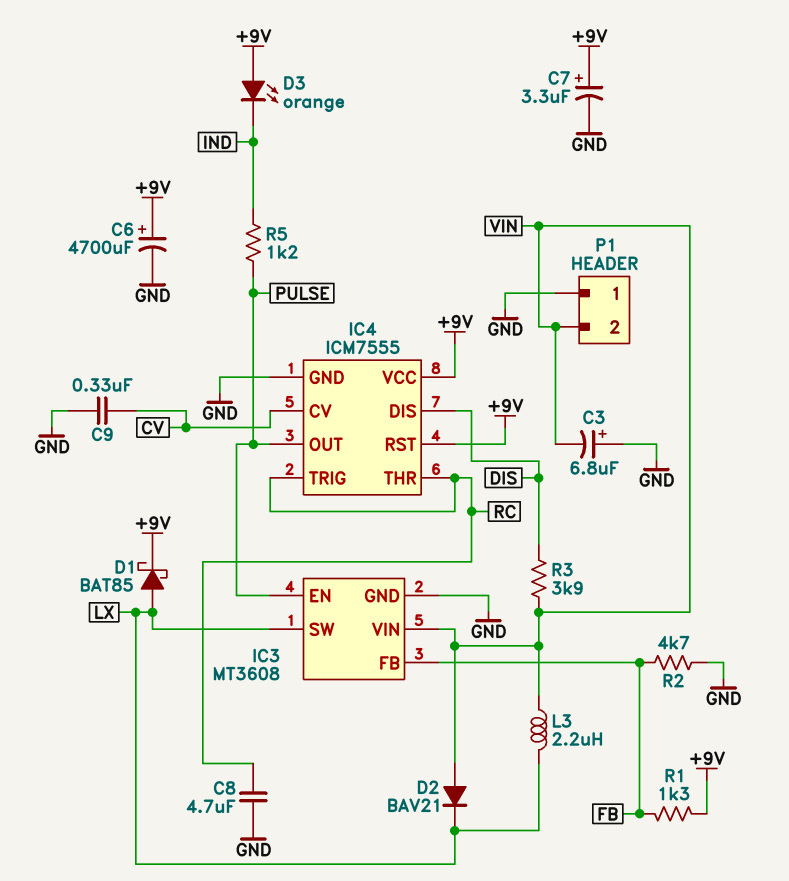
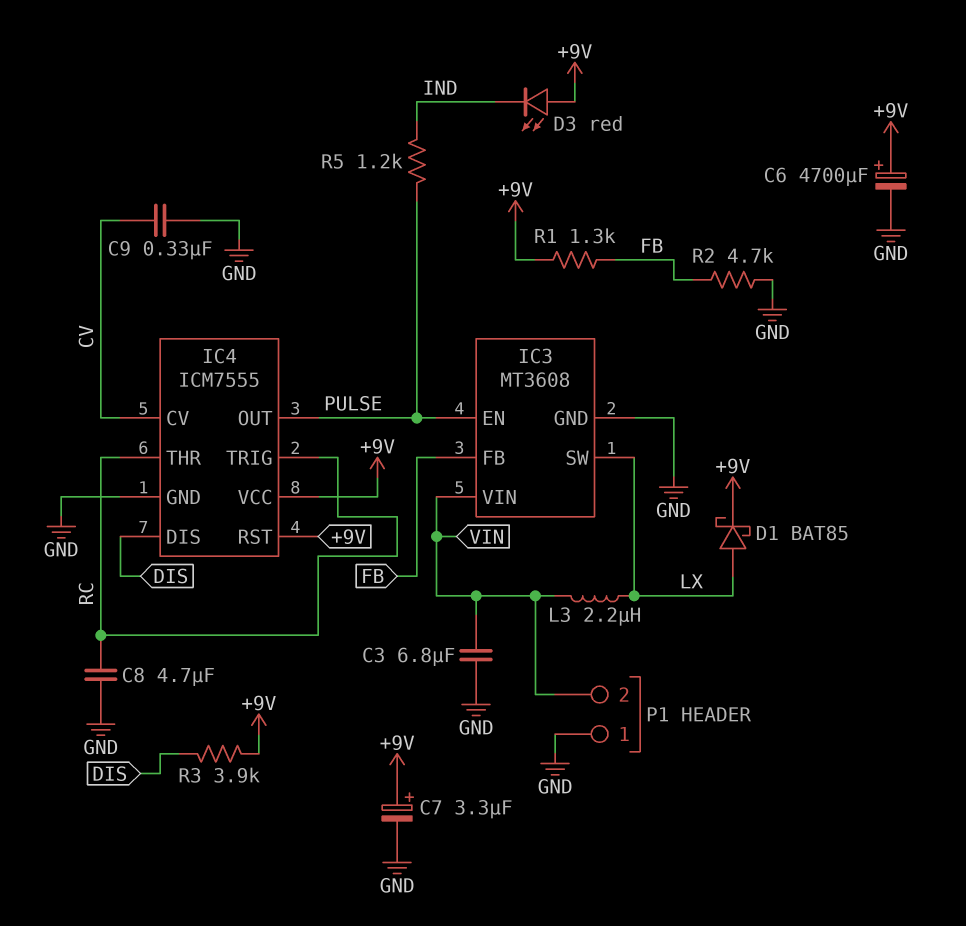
C3: 6.8uF (plus GND, minus VIN) -> 6.8uF (GND, VIN)
D2: diode BAV21 (A VIN, K LX) -> none
D3: LED orange (A +9V, K IND) -> LED red (A +9V, K IND)
R3: 3.9k (DIS, VIN) -> 3.9k (+9V, DIS)

